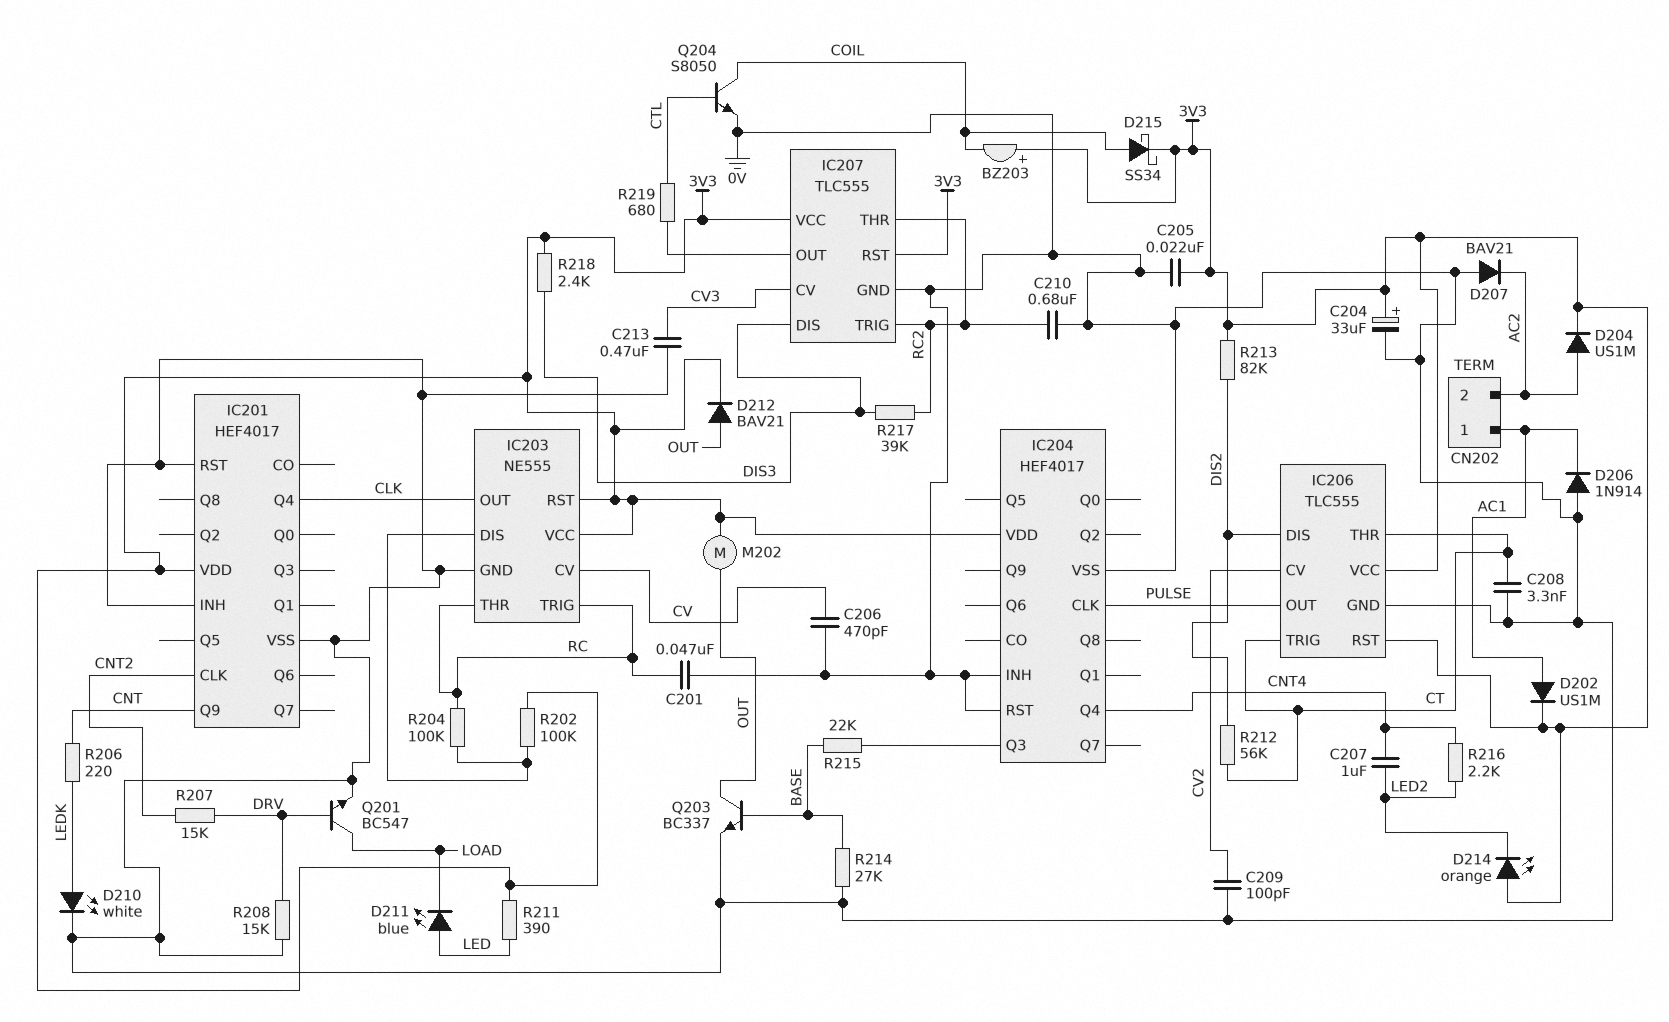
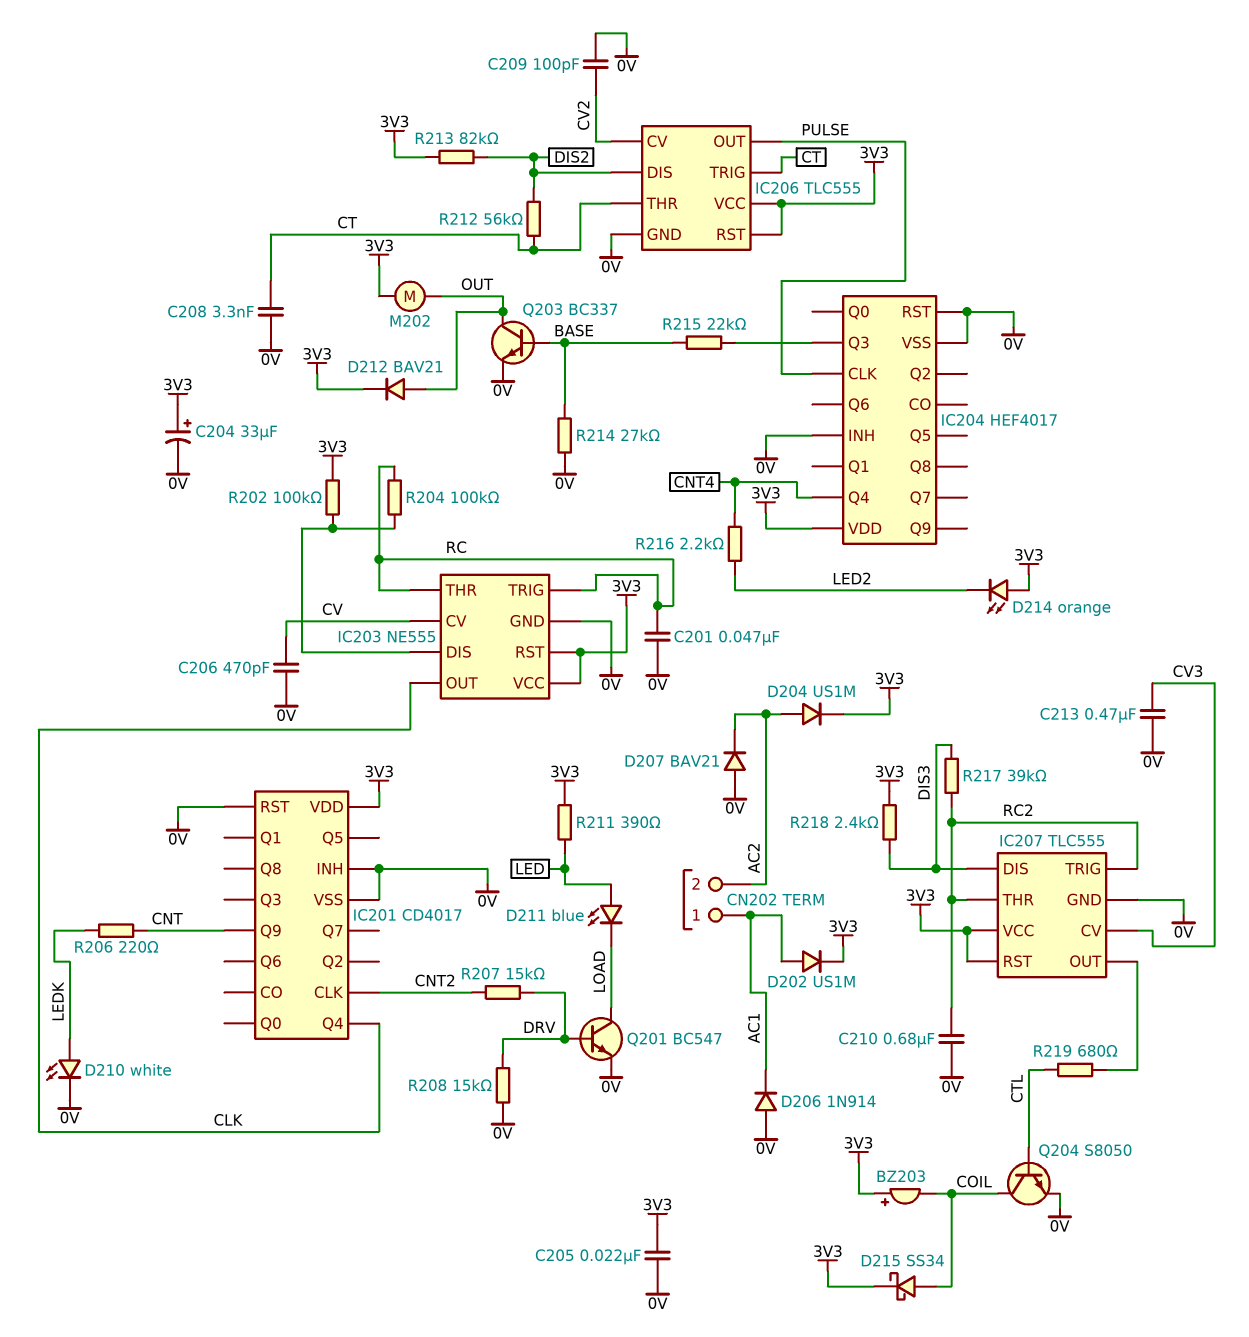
C207: 1uF (CNT4, LED2) -> none
IC201: HEF4017 -> CD4017

